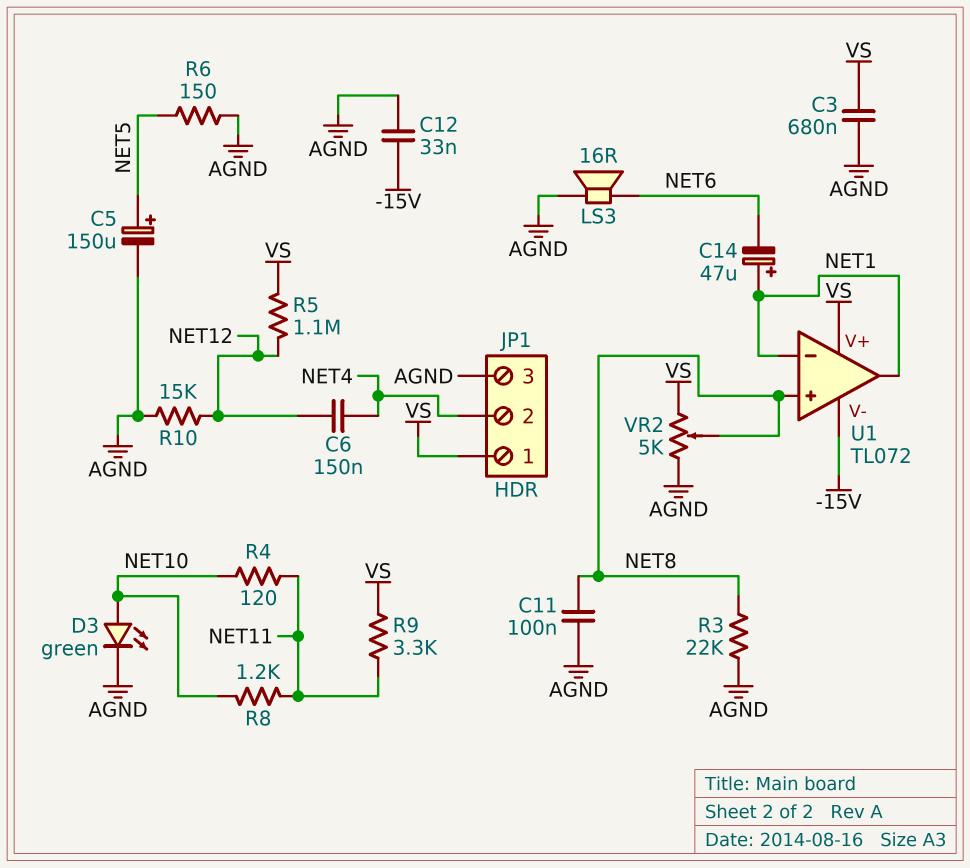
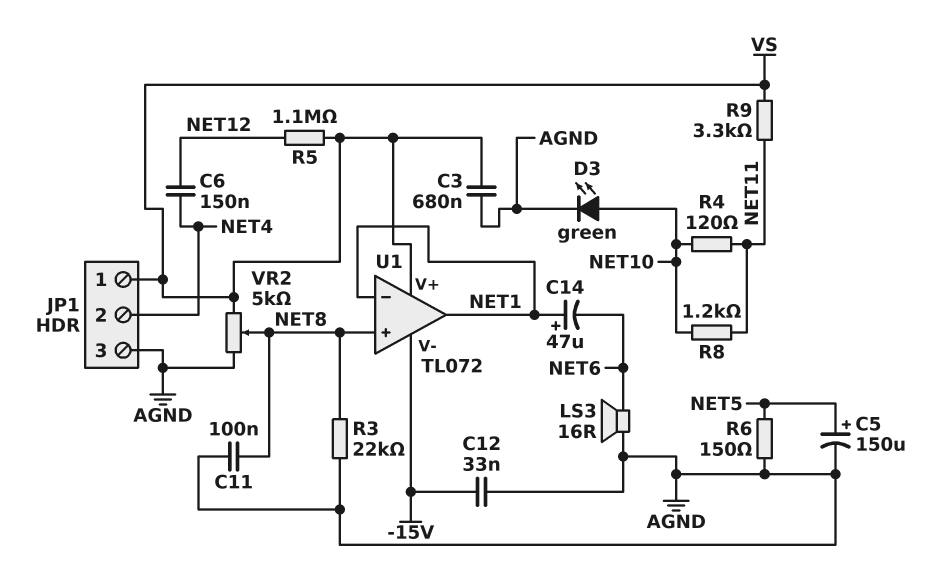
R10: 15k (AGND, NET12) -> none

